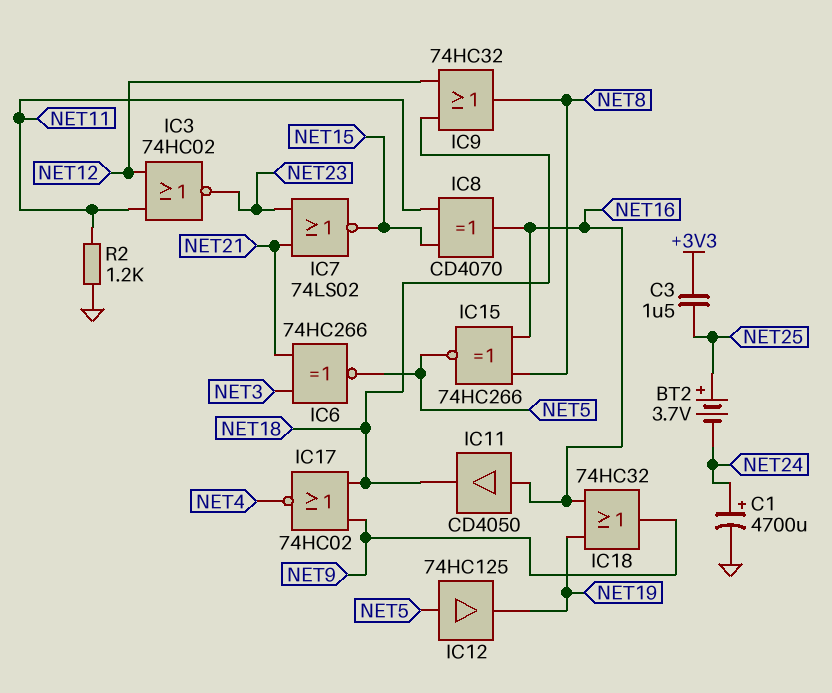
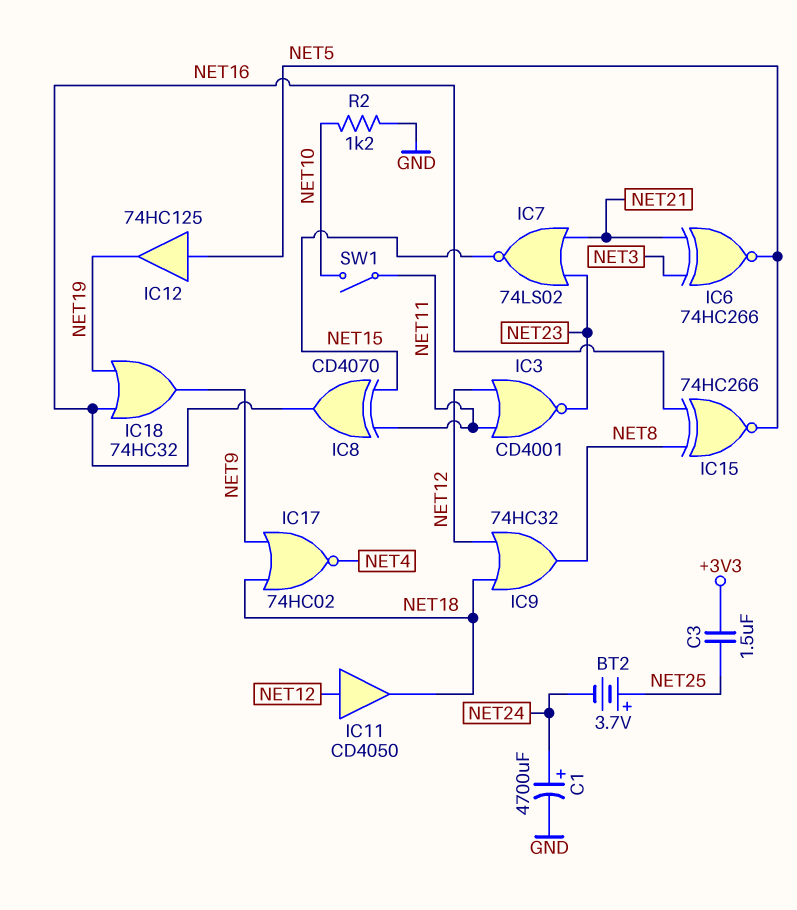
IC3: NOR 74HC02 (in NET11, in NET12, out NET23) -> NOR CD4001 (in NET11, in NET12, out NET23)
IC11: buffer CD4050 (in NET16, out NET18) -> buffer CD4050 (in NET12, out NET18)
R2: 1.2k (GND, NET11) -> 1.2k (GND, NET10)
SW1: none -> switch (NET10, NET11)

